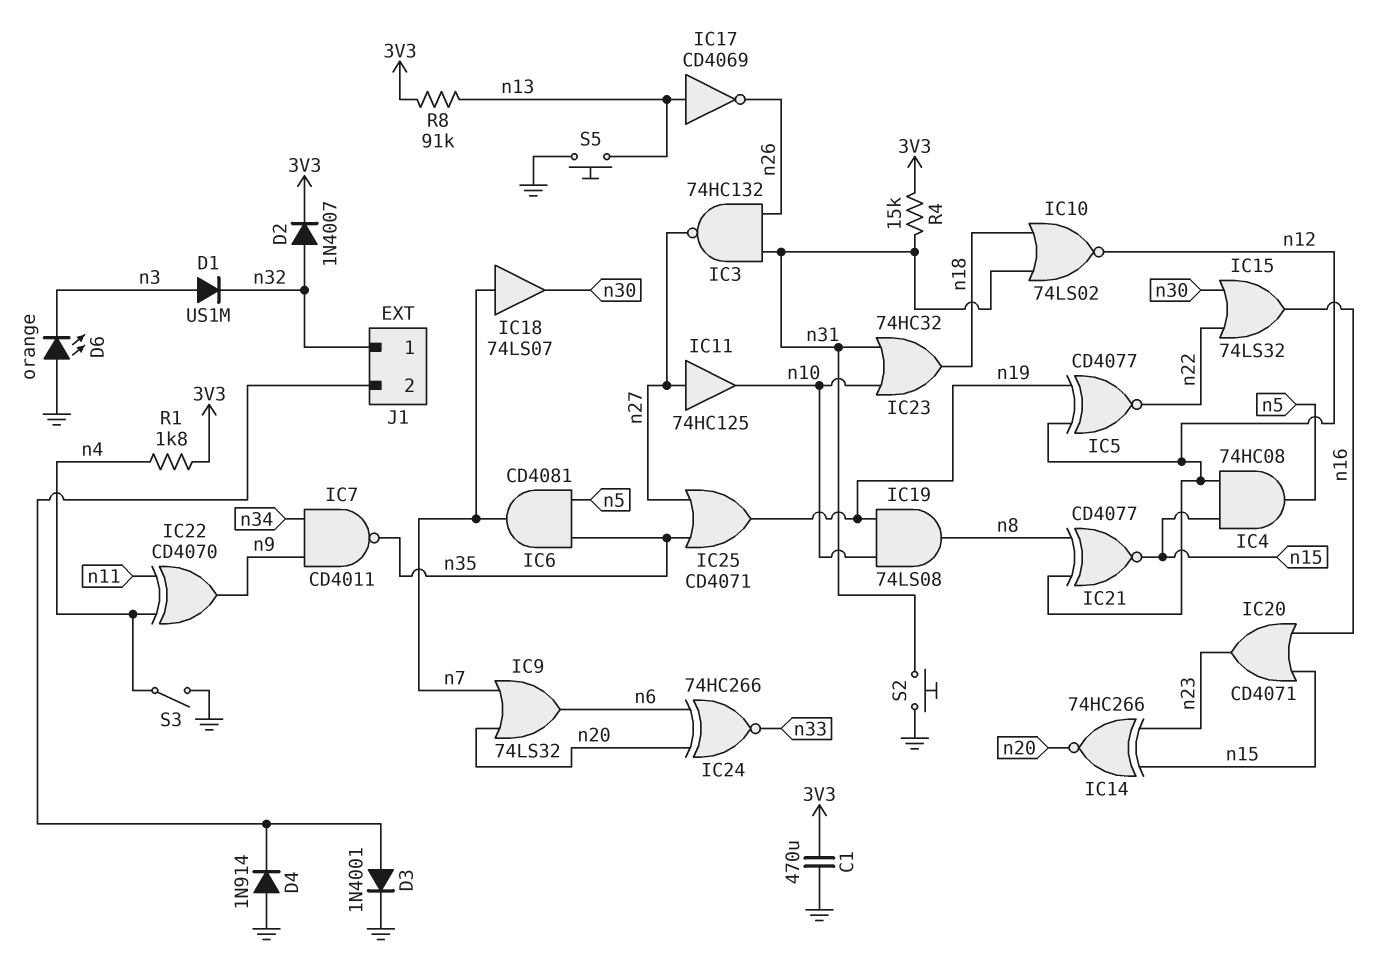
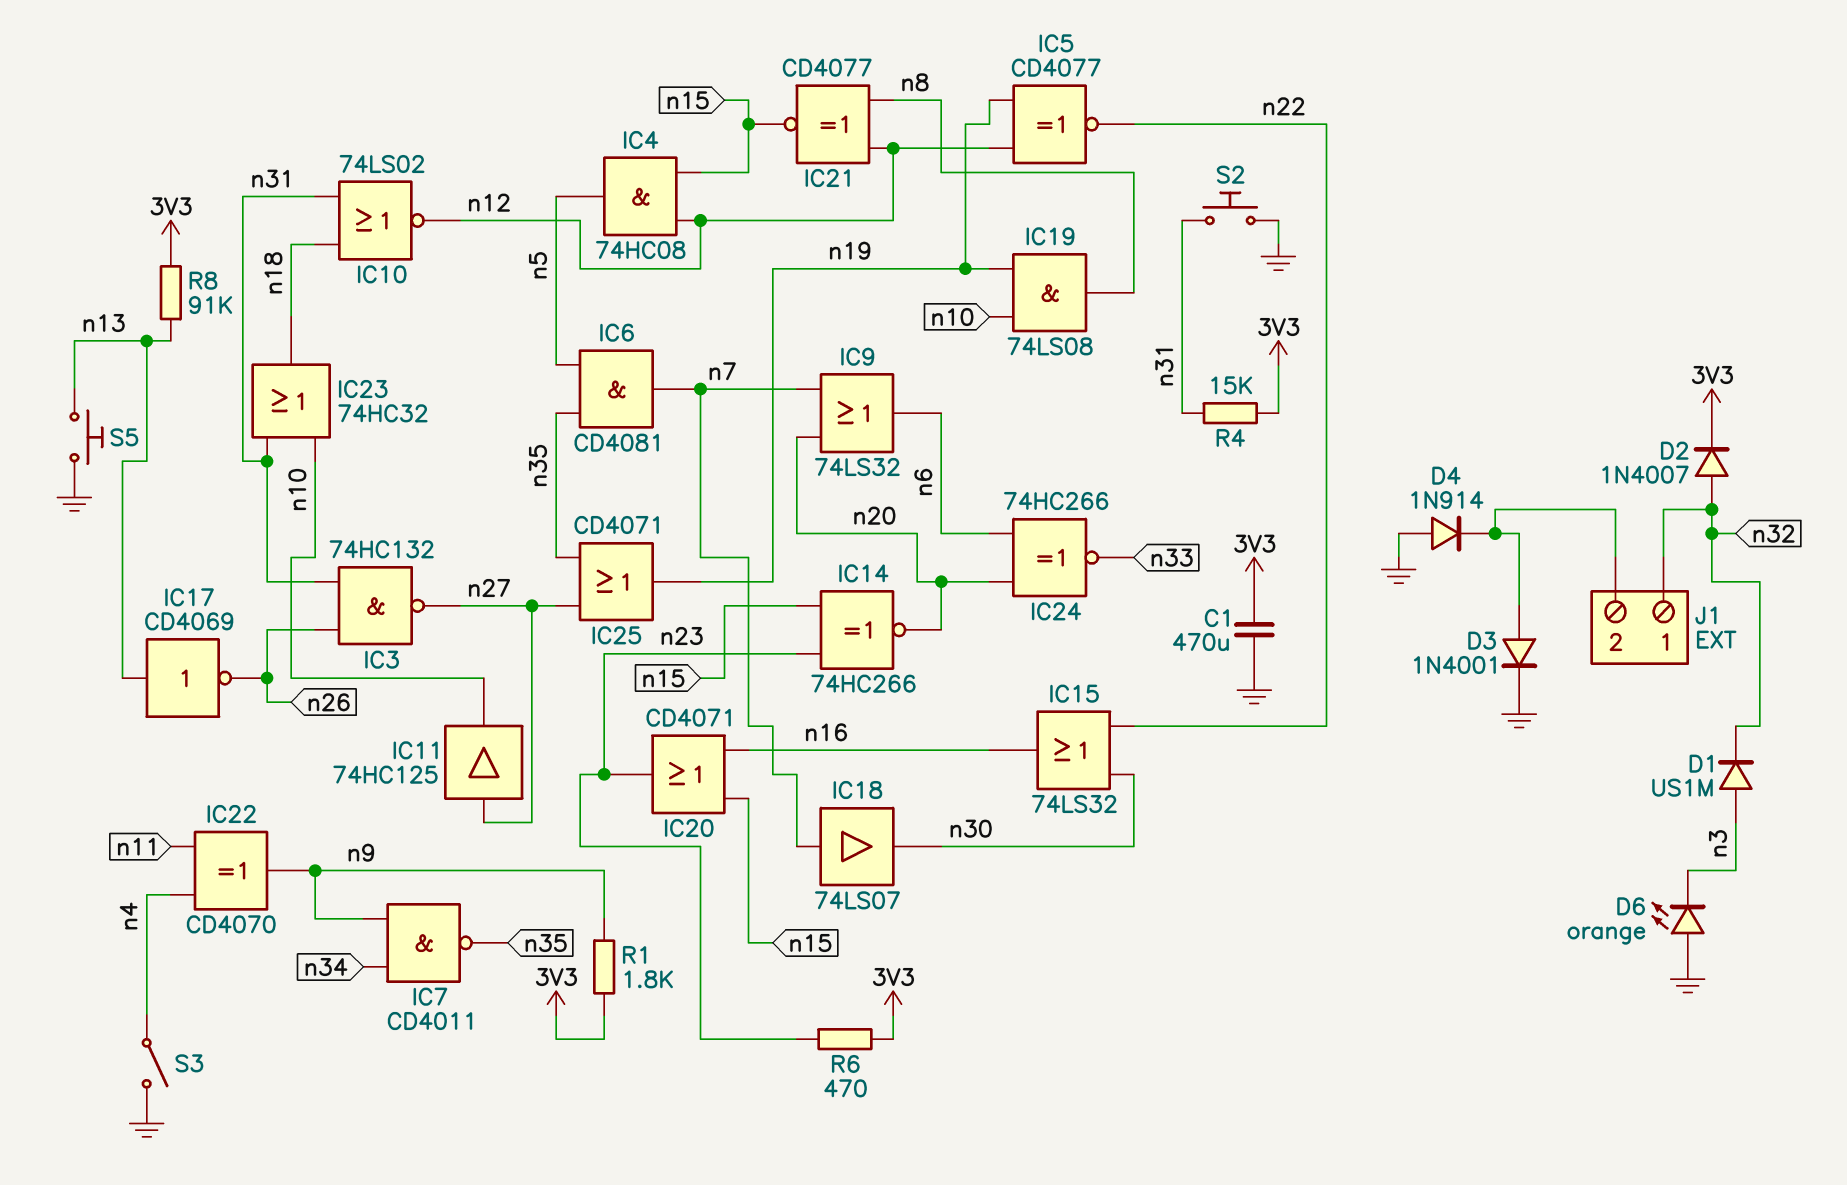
R1: 1.8k (3V3, n4) -> 1.8k (3V3, n9)
R6: none -> 470 (3V3, n23)

